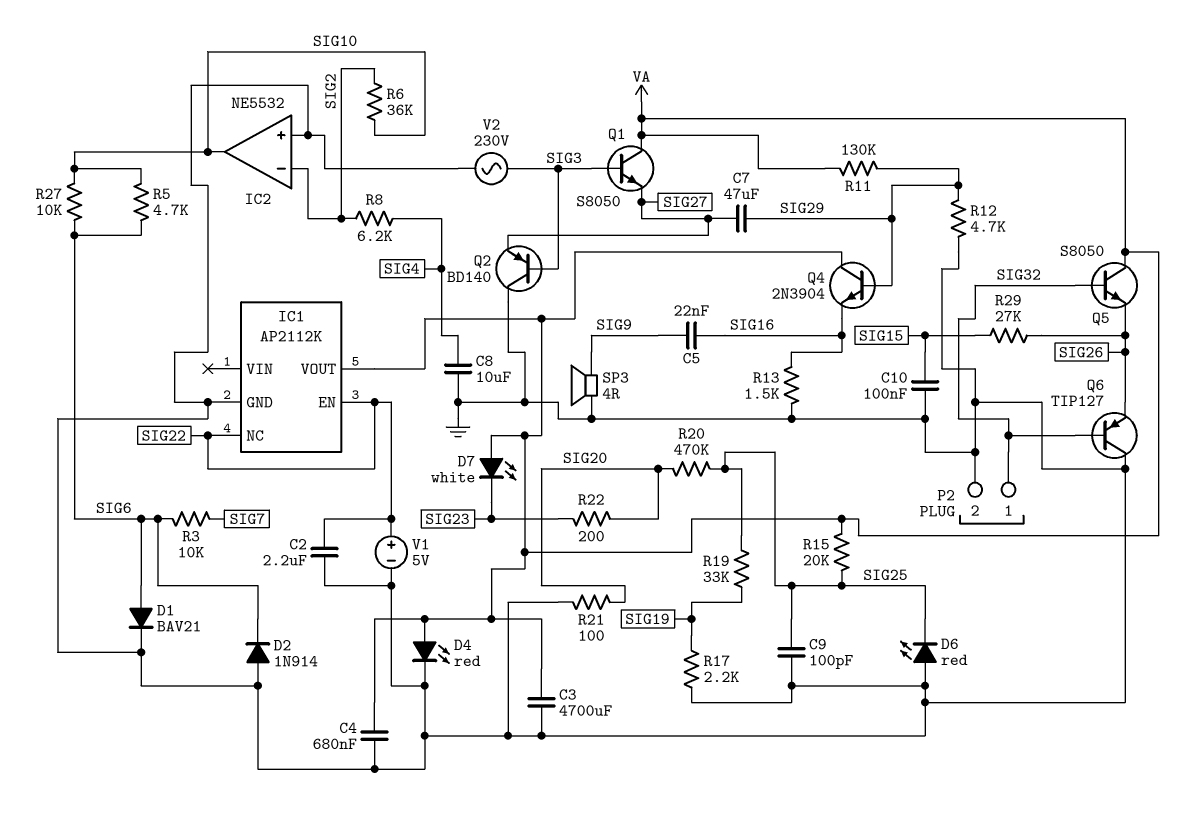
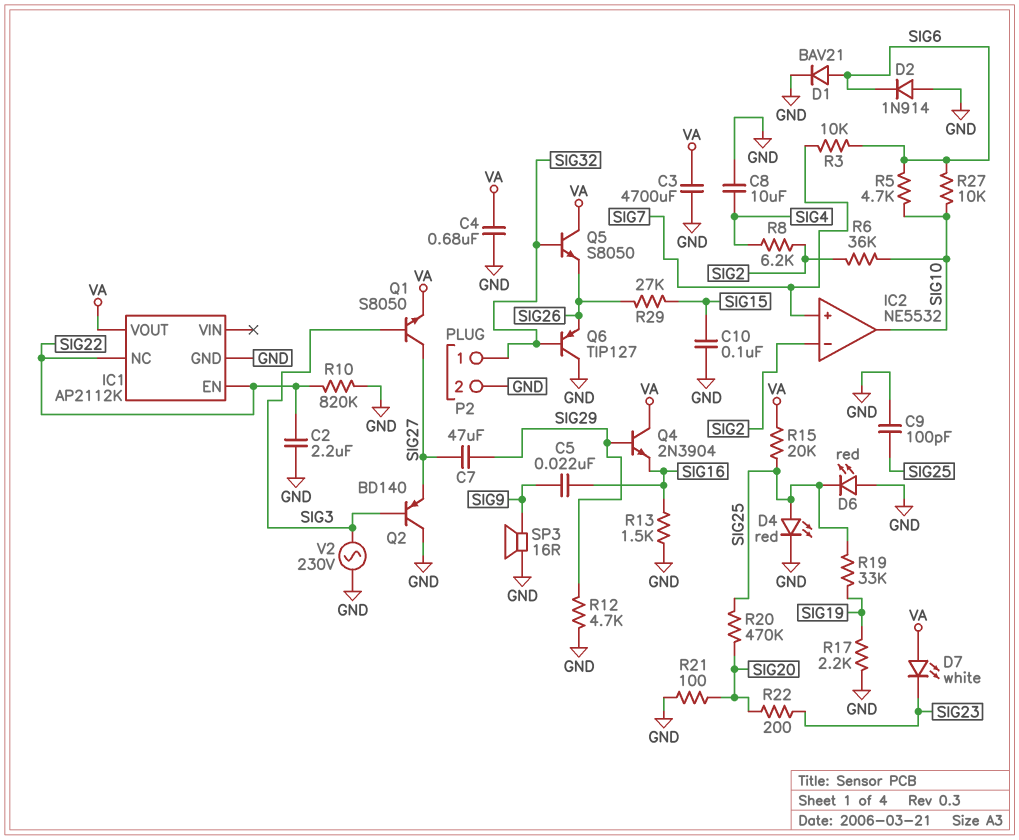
D4: LED red (A VA, K GND) -> LED red (A SIG25, K GND)
IC2 pin in+: GND -> SIG7
Q1: NPN S8050 (B SIG3, C VA, E SIG27) -> NPN S8050 (B SIG3, C SIG27, E VA)
R10: none -> 820k (GND, SIG22)
R11: 130k (SIG29, VA) -> none
SP3: speaker 4R (GND, SIG9) -> speaker 16R (GND, SIG9)
V1: 5V (plus SIG22, minus GND) -> none

